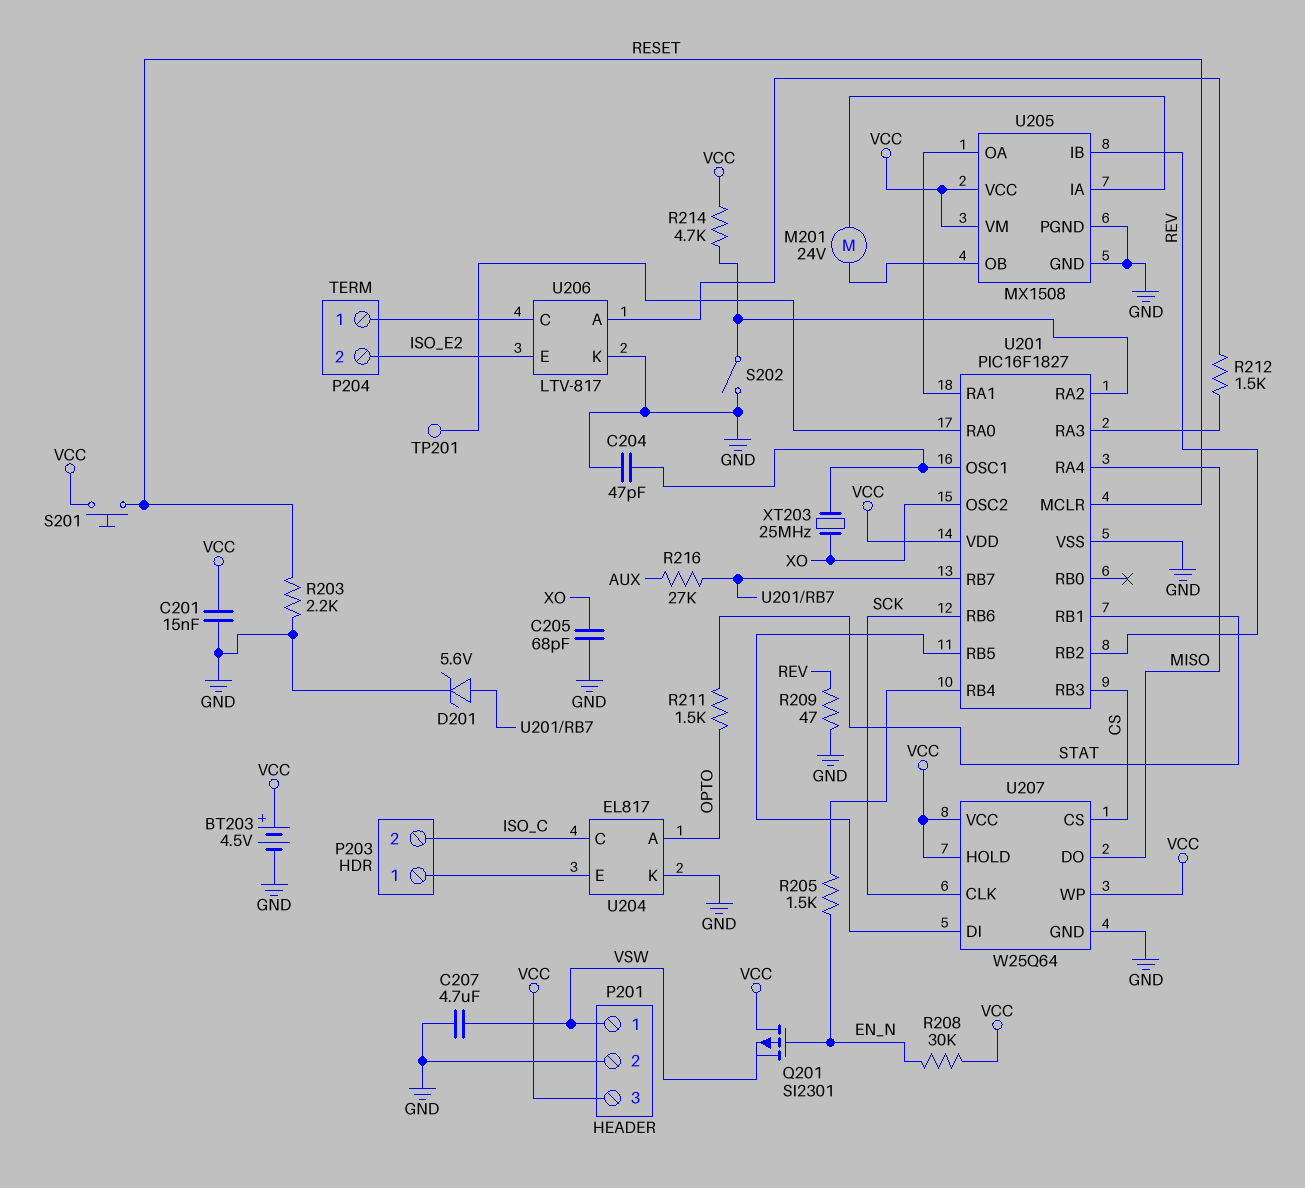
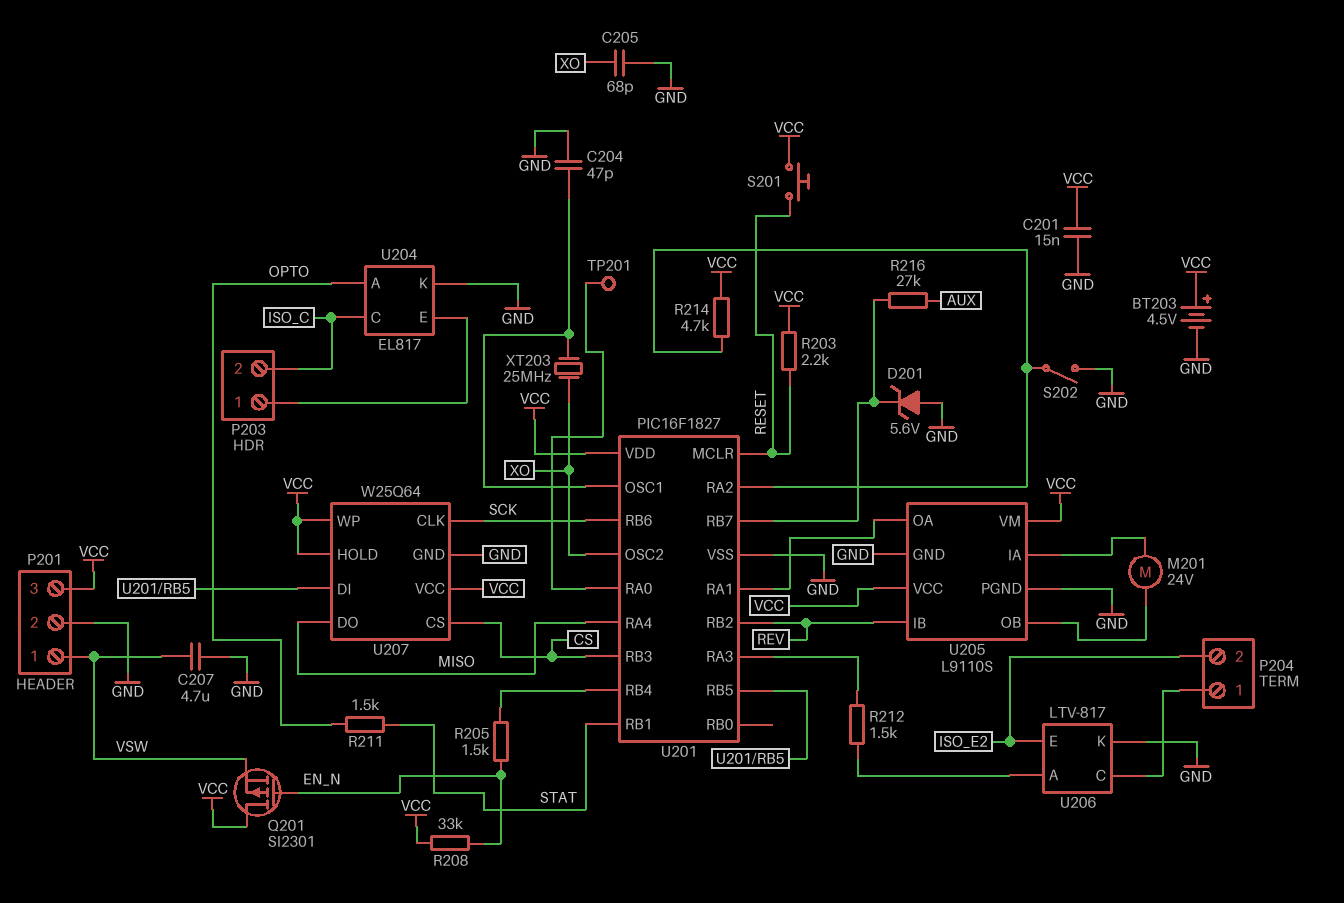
D201: zener 5.6V (A U201/RB7, K GND) -> zener 5.6V (A GND, K U201/RB7)
R203: 2.2k (GND, RESET) -> 2.2k (RESET, VCC)
R208: 30k (EN_N, VCC) -> 33k (EN_N, VCC)
R209: 47 (GND, REV) -> none
U205: MX1508 -> L9110S

